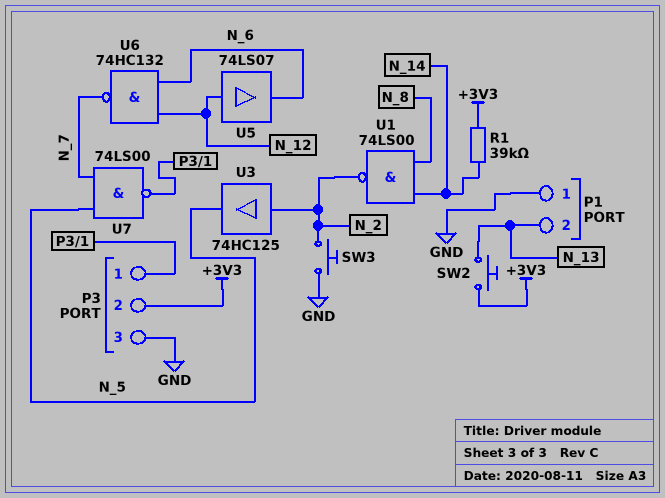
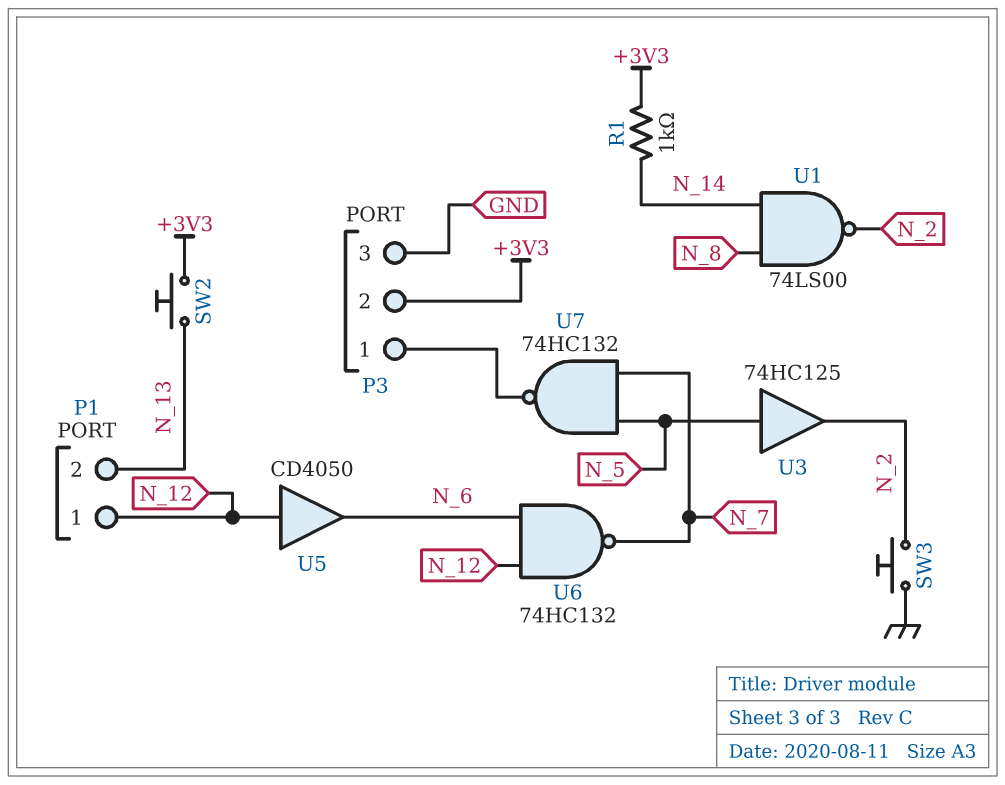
P1 pin 1: GND -> N_12
R1: 39k (+3V3, N_14) -> 1k (+3V3, N_14)
U3: buffer 74HC125 (in N_2, out N_5) -> buffer 74HC125 (in N_5, out N_2)
U5: buffer 74LS07 (in N_12, out N_6) -> buffer CD4050 (in N_12, out N_6)
U7: NAND 74LS00 (in N_5, in N_7, out P3/1) -> NAND 74HC132 (in N_5, in N_7, out P3/1)

